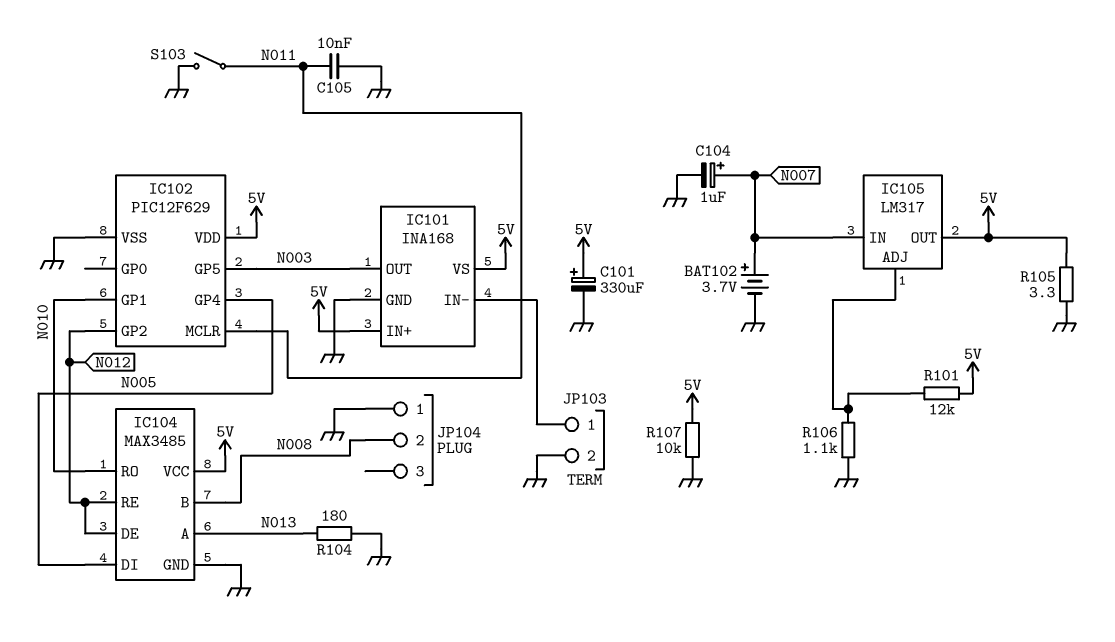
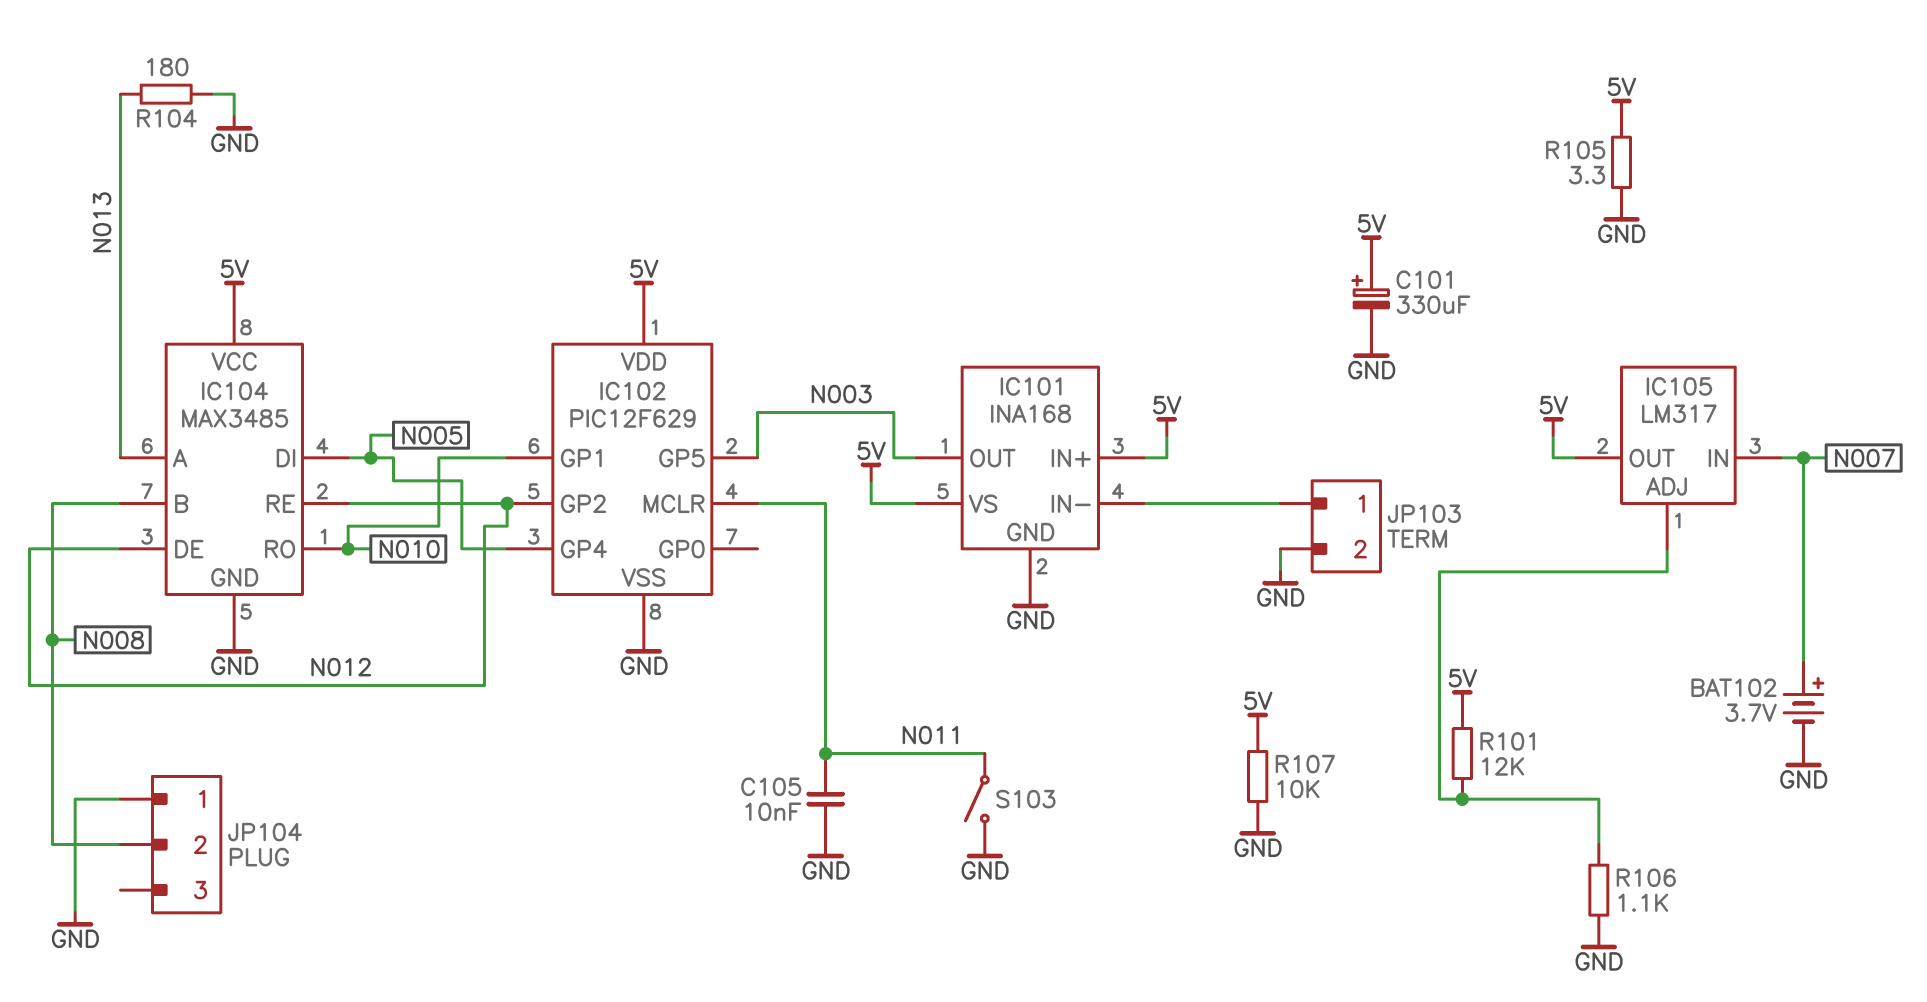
C104: 1uF (plus N007, minus GND) -> none

